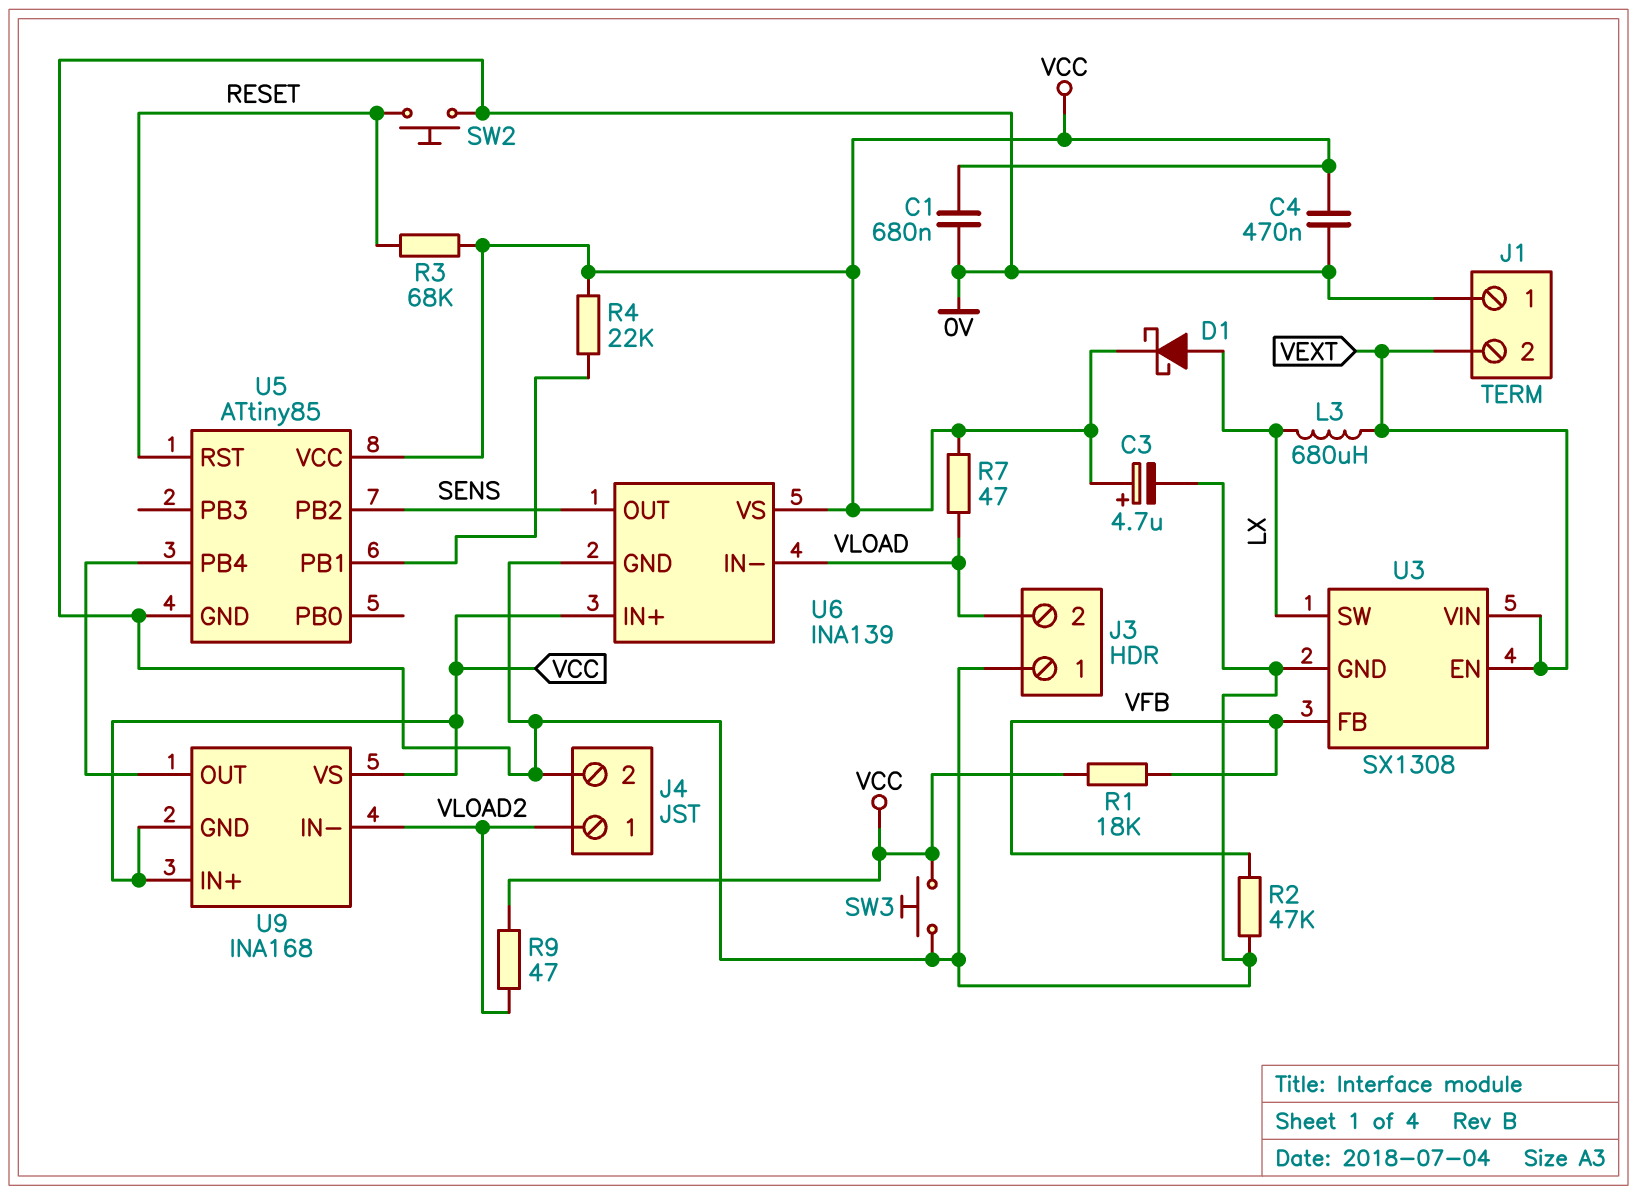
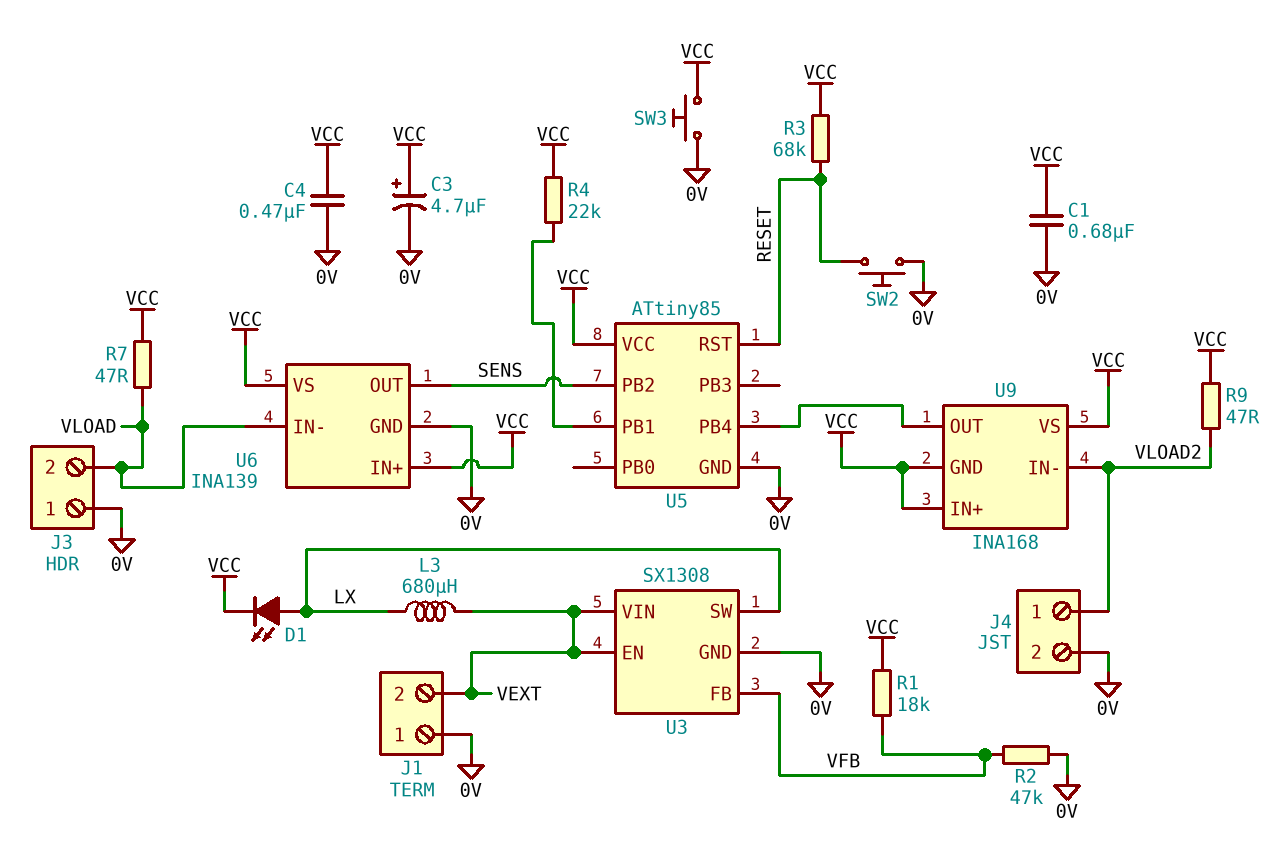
D1: schottky (A LX, K VCC) -> LED (A LX, K VCC)

